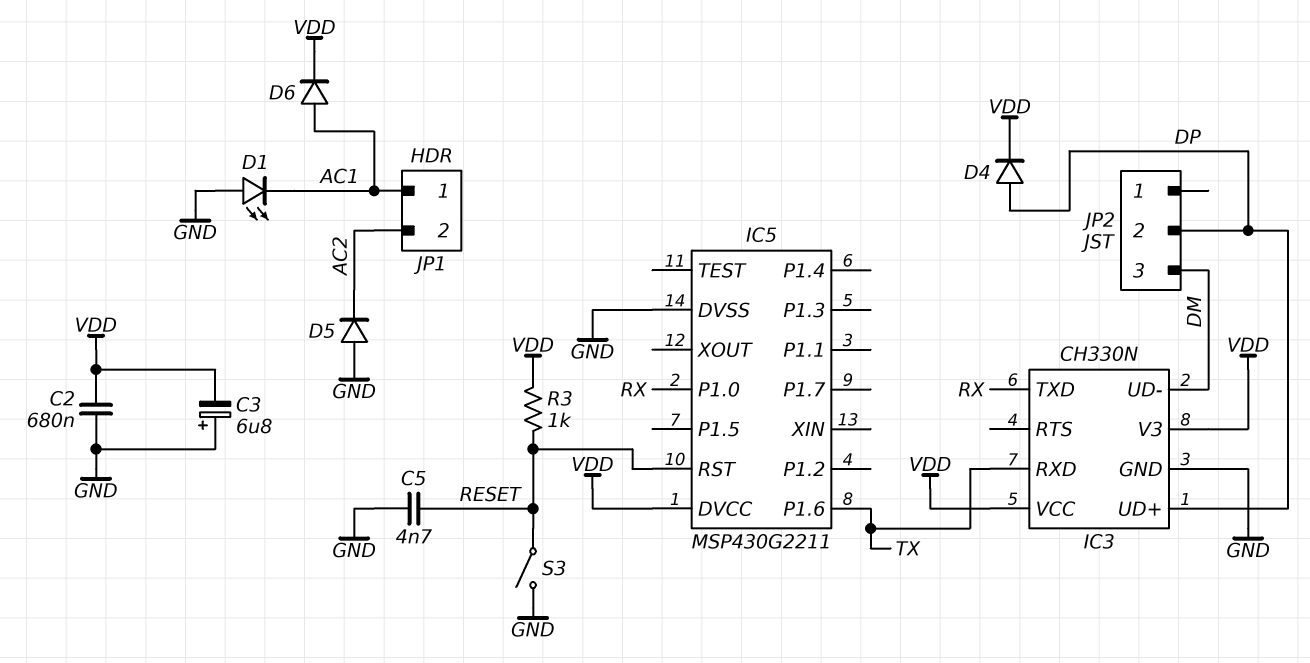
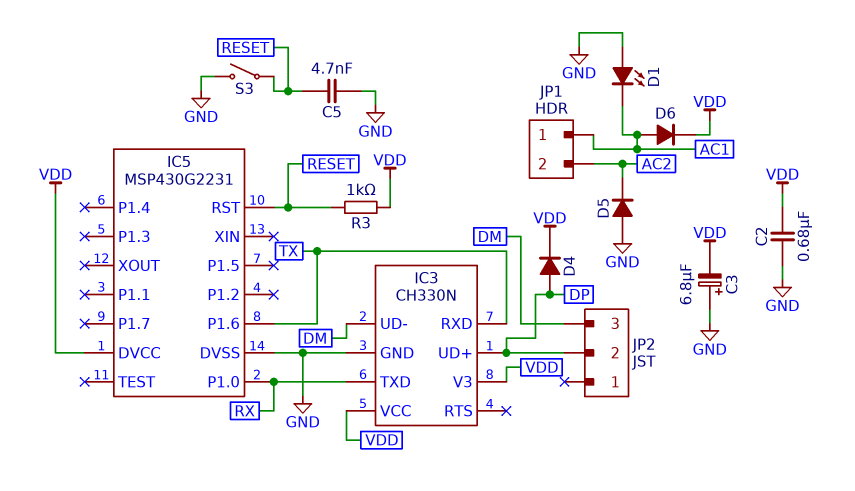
IC5: MSP430G2211 -> MSP430G2231

